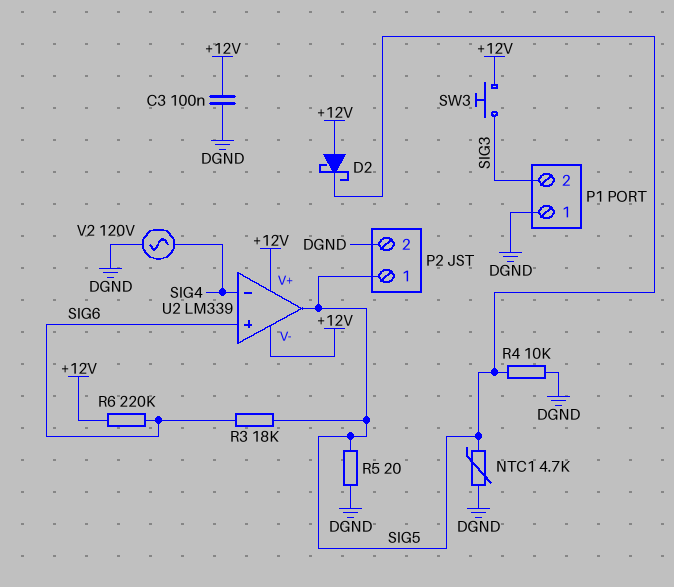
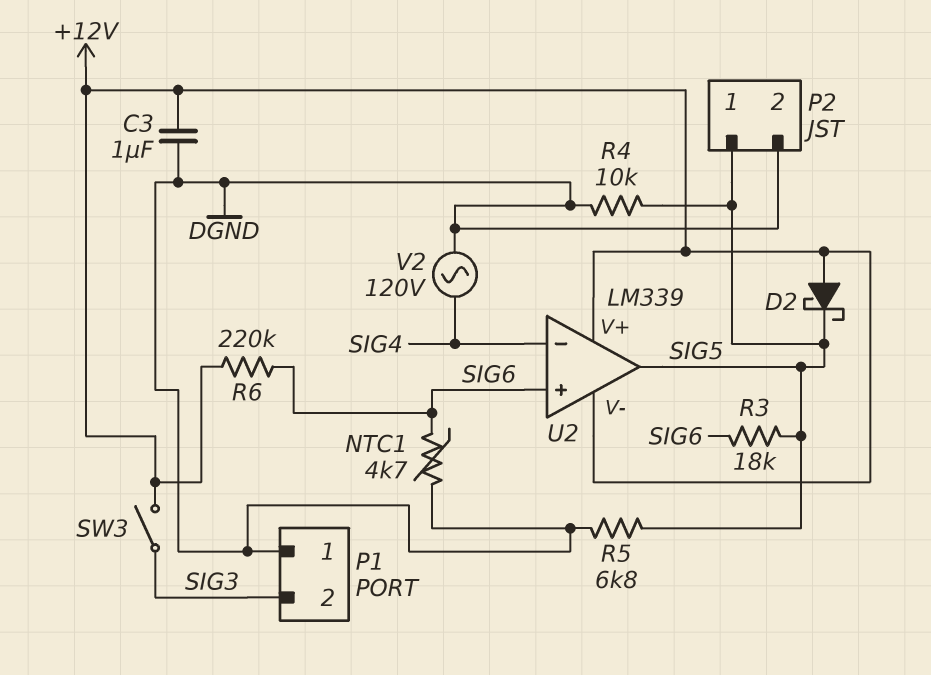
C3: 100nF (+12V, DGND) -> 1uF (+12V, DGND)
NTC1: 4.7k (DGND, SIG5) -> 4.7k (DGND, SIG6)
R5: 20 (DGND, SIG5) -> 6.8k (DGND, SIG5)
SW3: button (+12V, SIG3) -> switch (+12V, SIG3)

